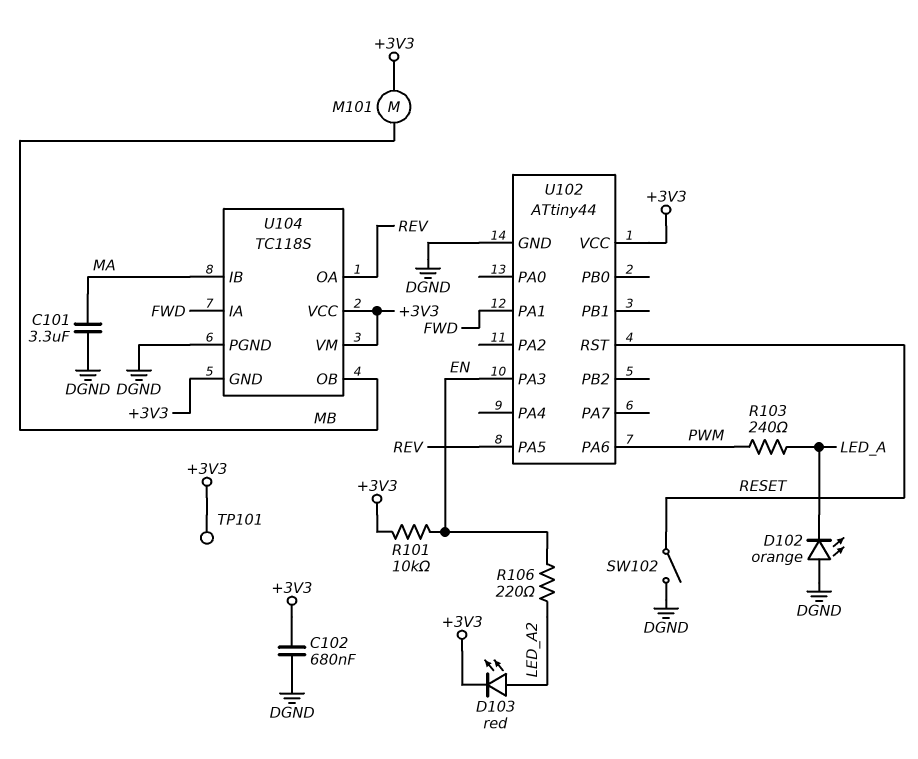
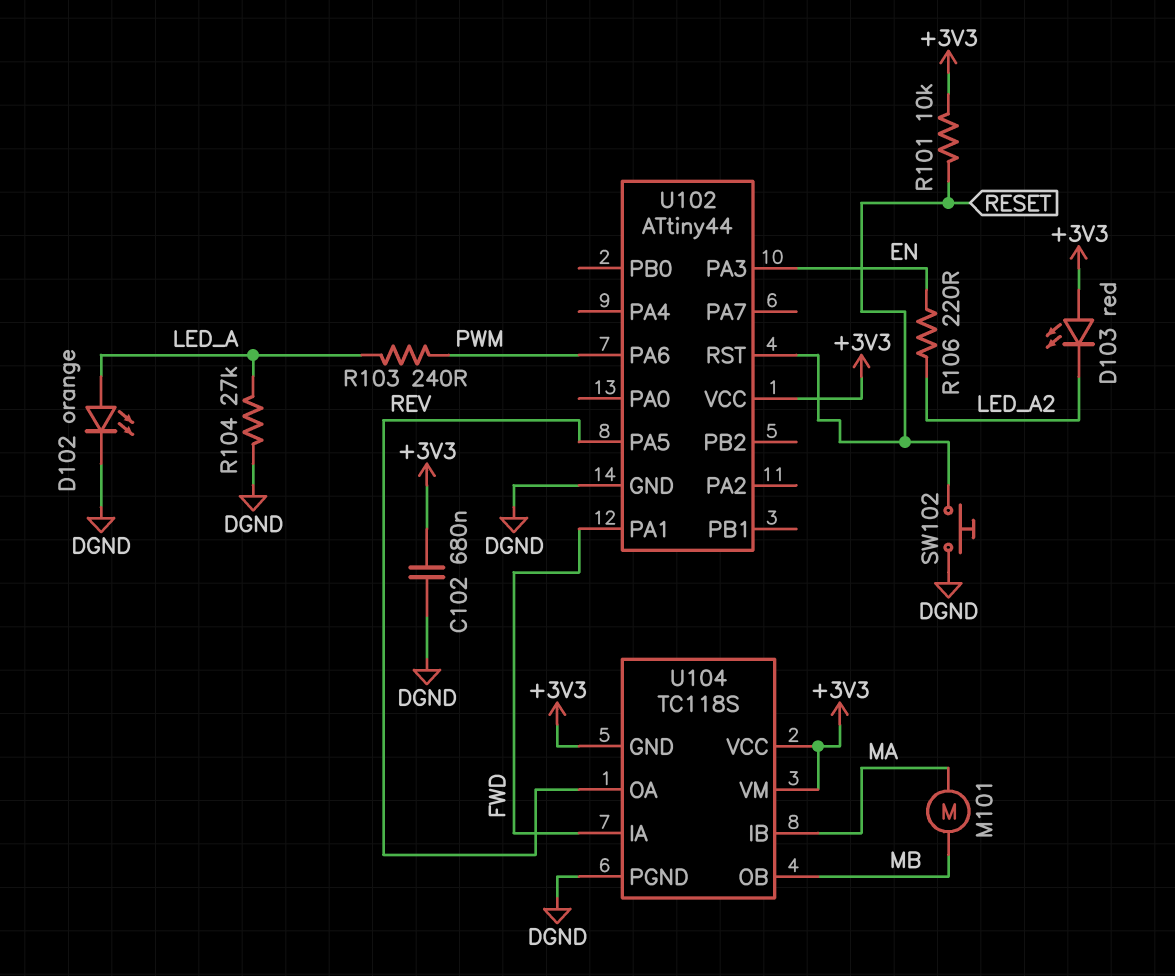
C101: 3.3uF (DGND, MA) -> none
D102: LED orange (A DGND, K LED_A) -> LED orange (A LED_A, K DGND)
D103: LED red (A LED_A2, K +3V3) -> LED red (A +3V3, K LED_A2)
M101: motor (+3V3, MB) -> motor (MA, MB)
R101: 10k (+3V3, EN) -> 10k (+3V3, RESET)
R104: none -> 27k (DGND, LED_A)
SW102: switch (DGND, RESET) -> button (DGND, RESET)
TP101: test point (+3V3) -> none

